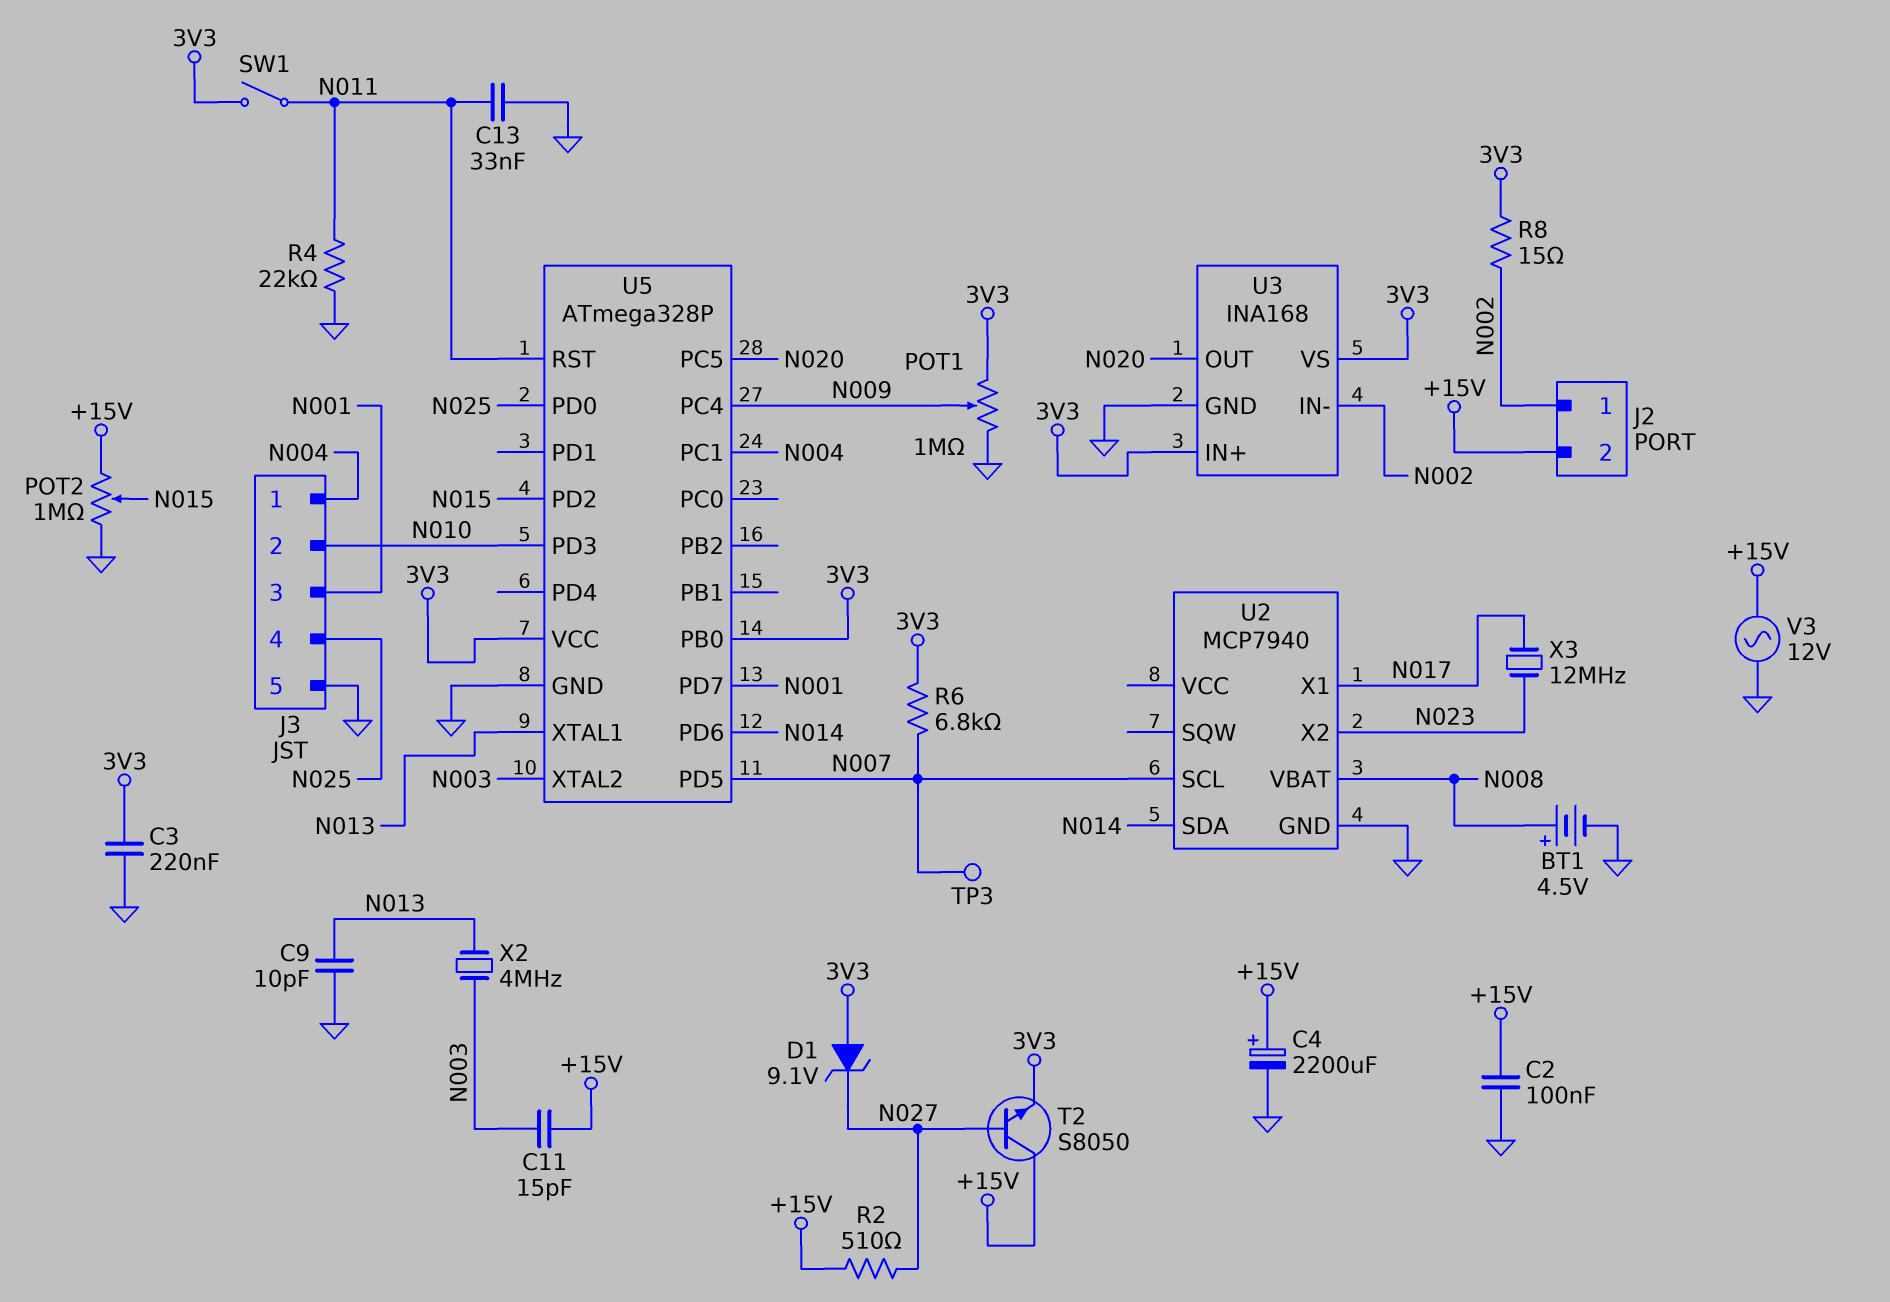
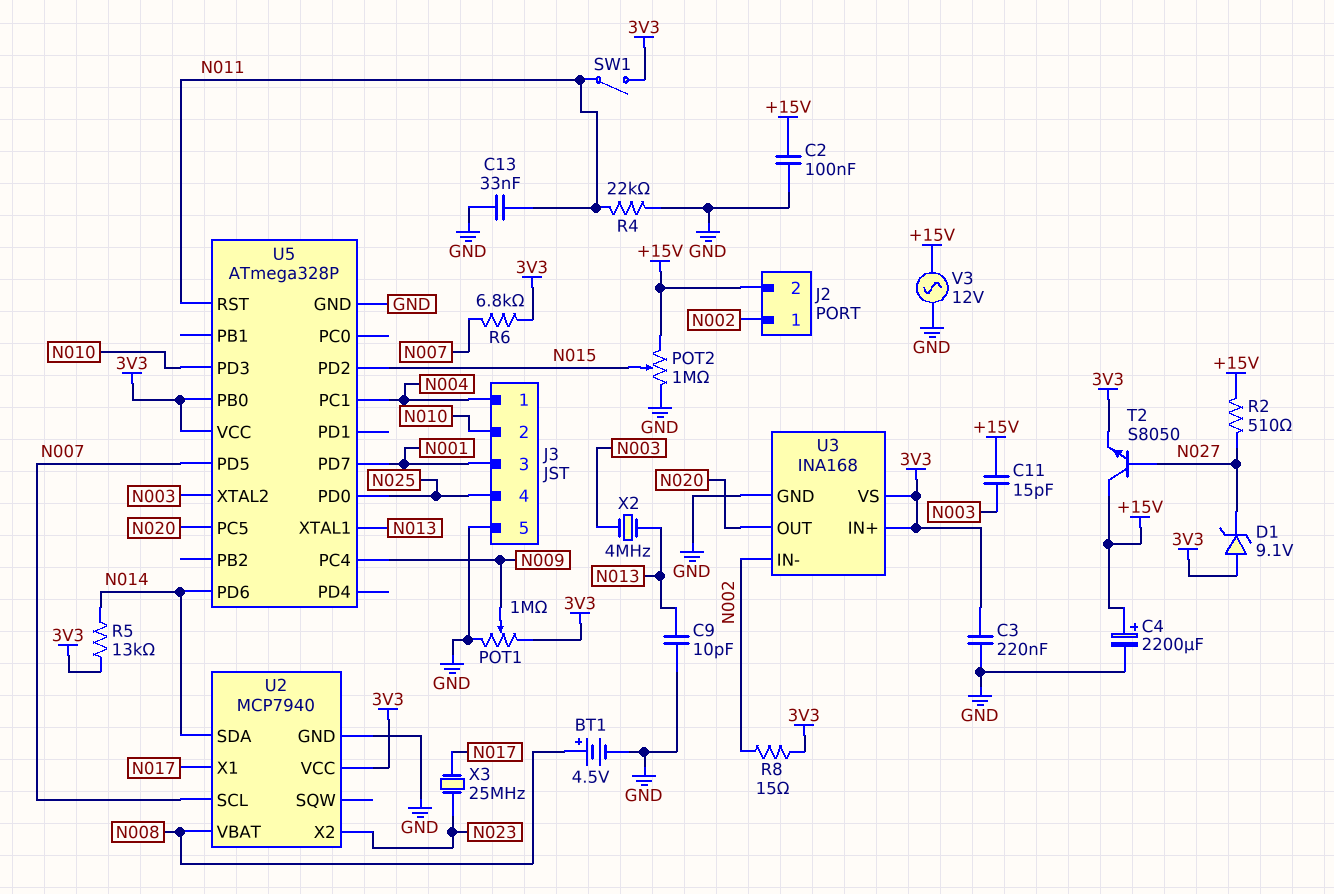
R5: none -> 13k (3V3, N014)
TP3: test point (N007) -> none
U2 pin VCC: none -> 3V3
X3: 12MHz (N017, N023) -> 25MHz (N017, N023)

